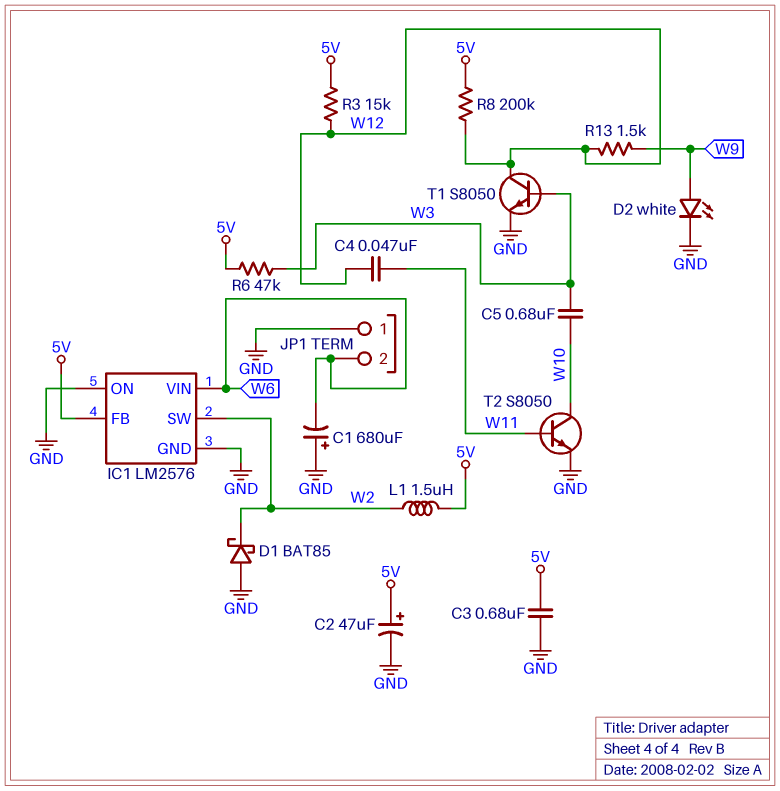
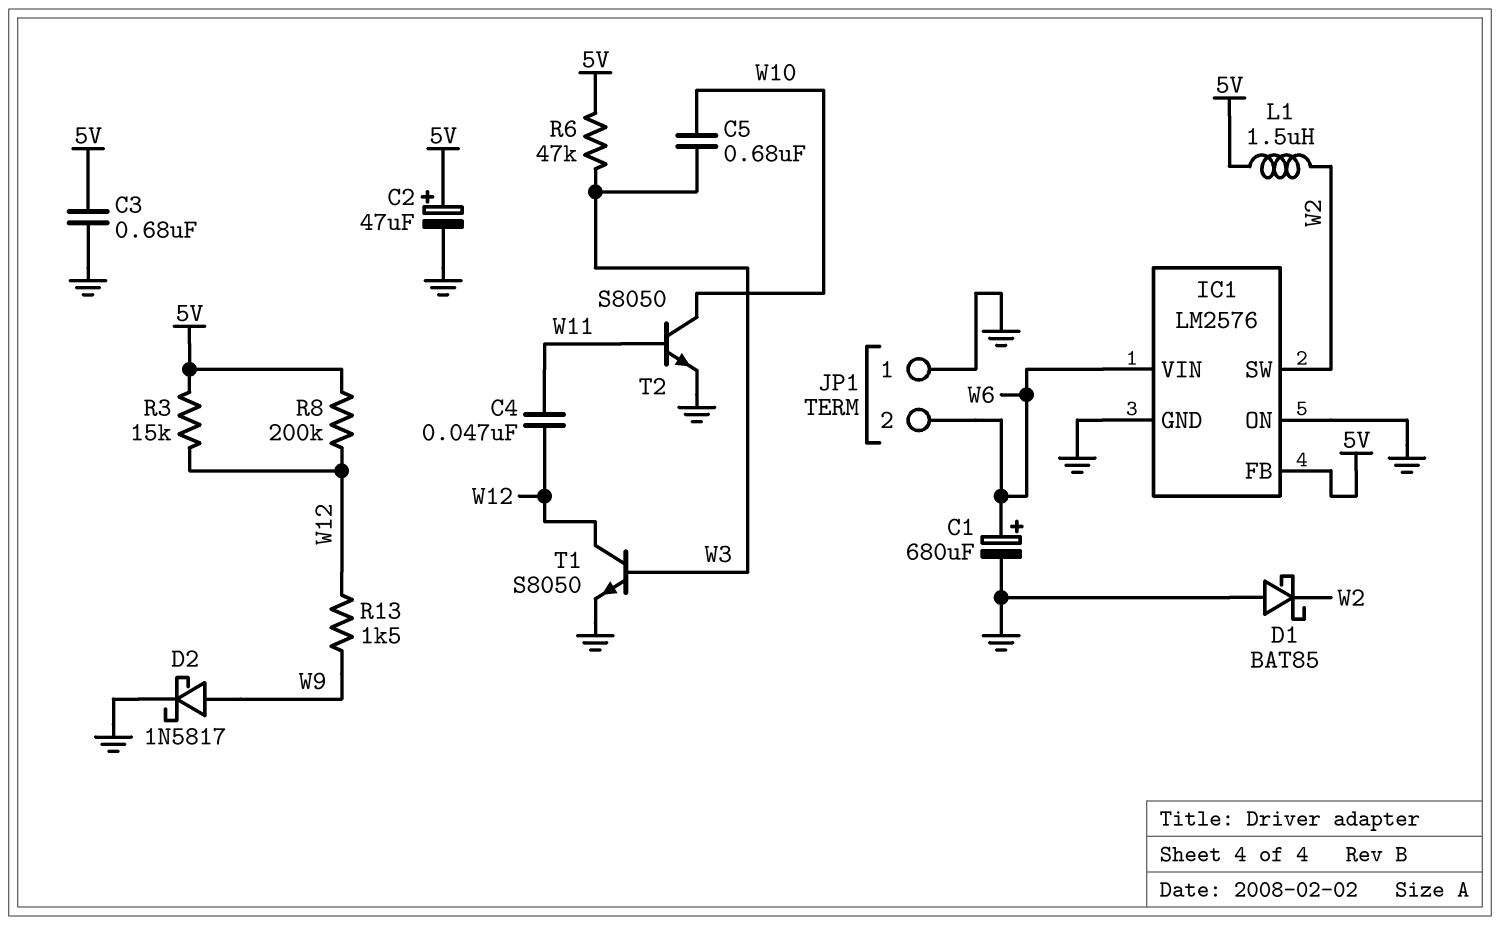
C1: 680uF (plus GND, minus W6) -> 680uF (plus W6, minus GND)
D2: LED white (A W9, K GND) -> schottky 1N5817 (A W9, K GND)

